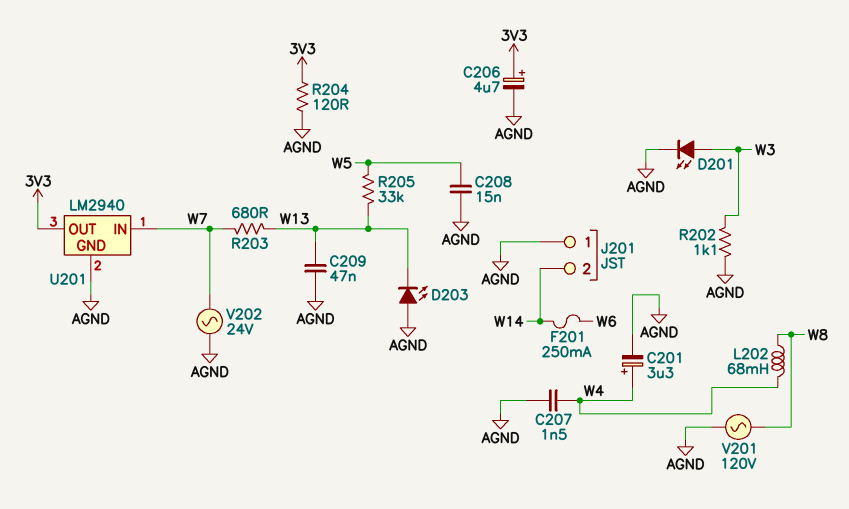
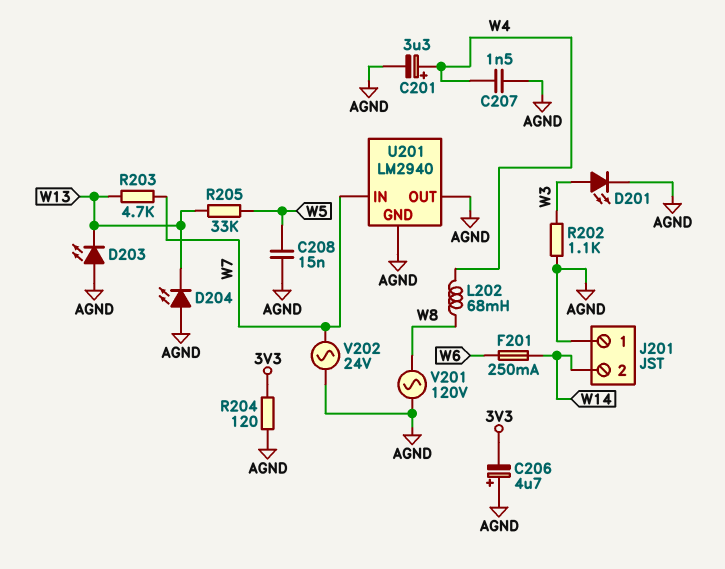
C206: 4.7uF (plus 3V3, minus AGND) -> 4.7uF (plus AGND, minus 3V3)
C209: 47nF (AGND, W13) -> none
D204: none -> LED (A AGND, K W13)
R203: 680 (W7, W13) -> 4.7k (W7, W13)
U201 pin OUT: 3V3 -> AGND

